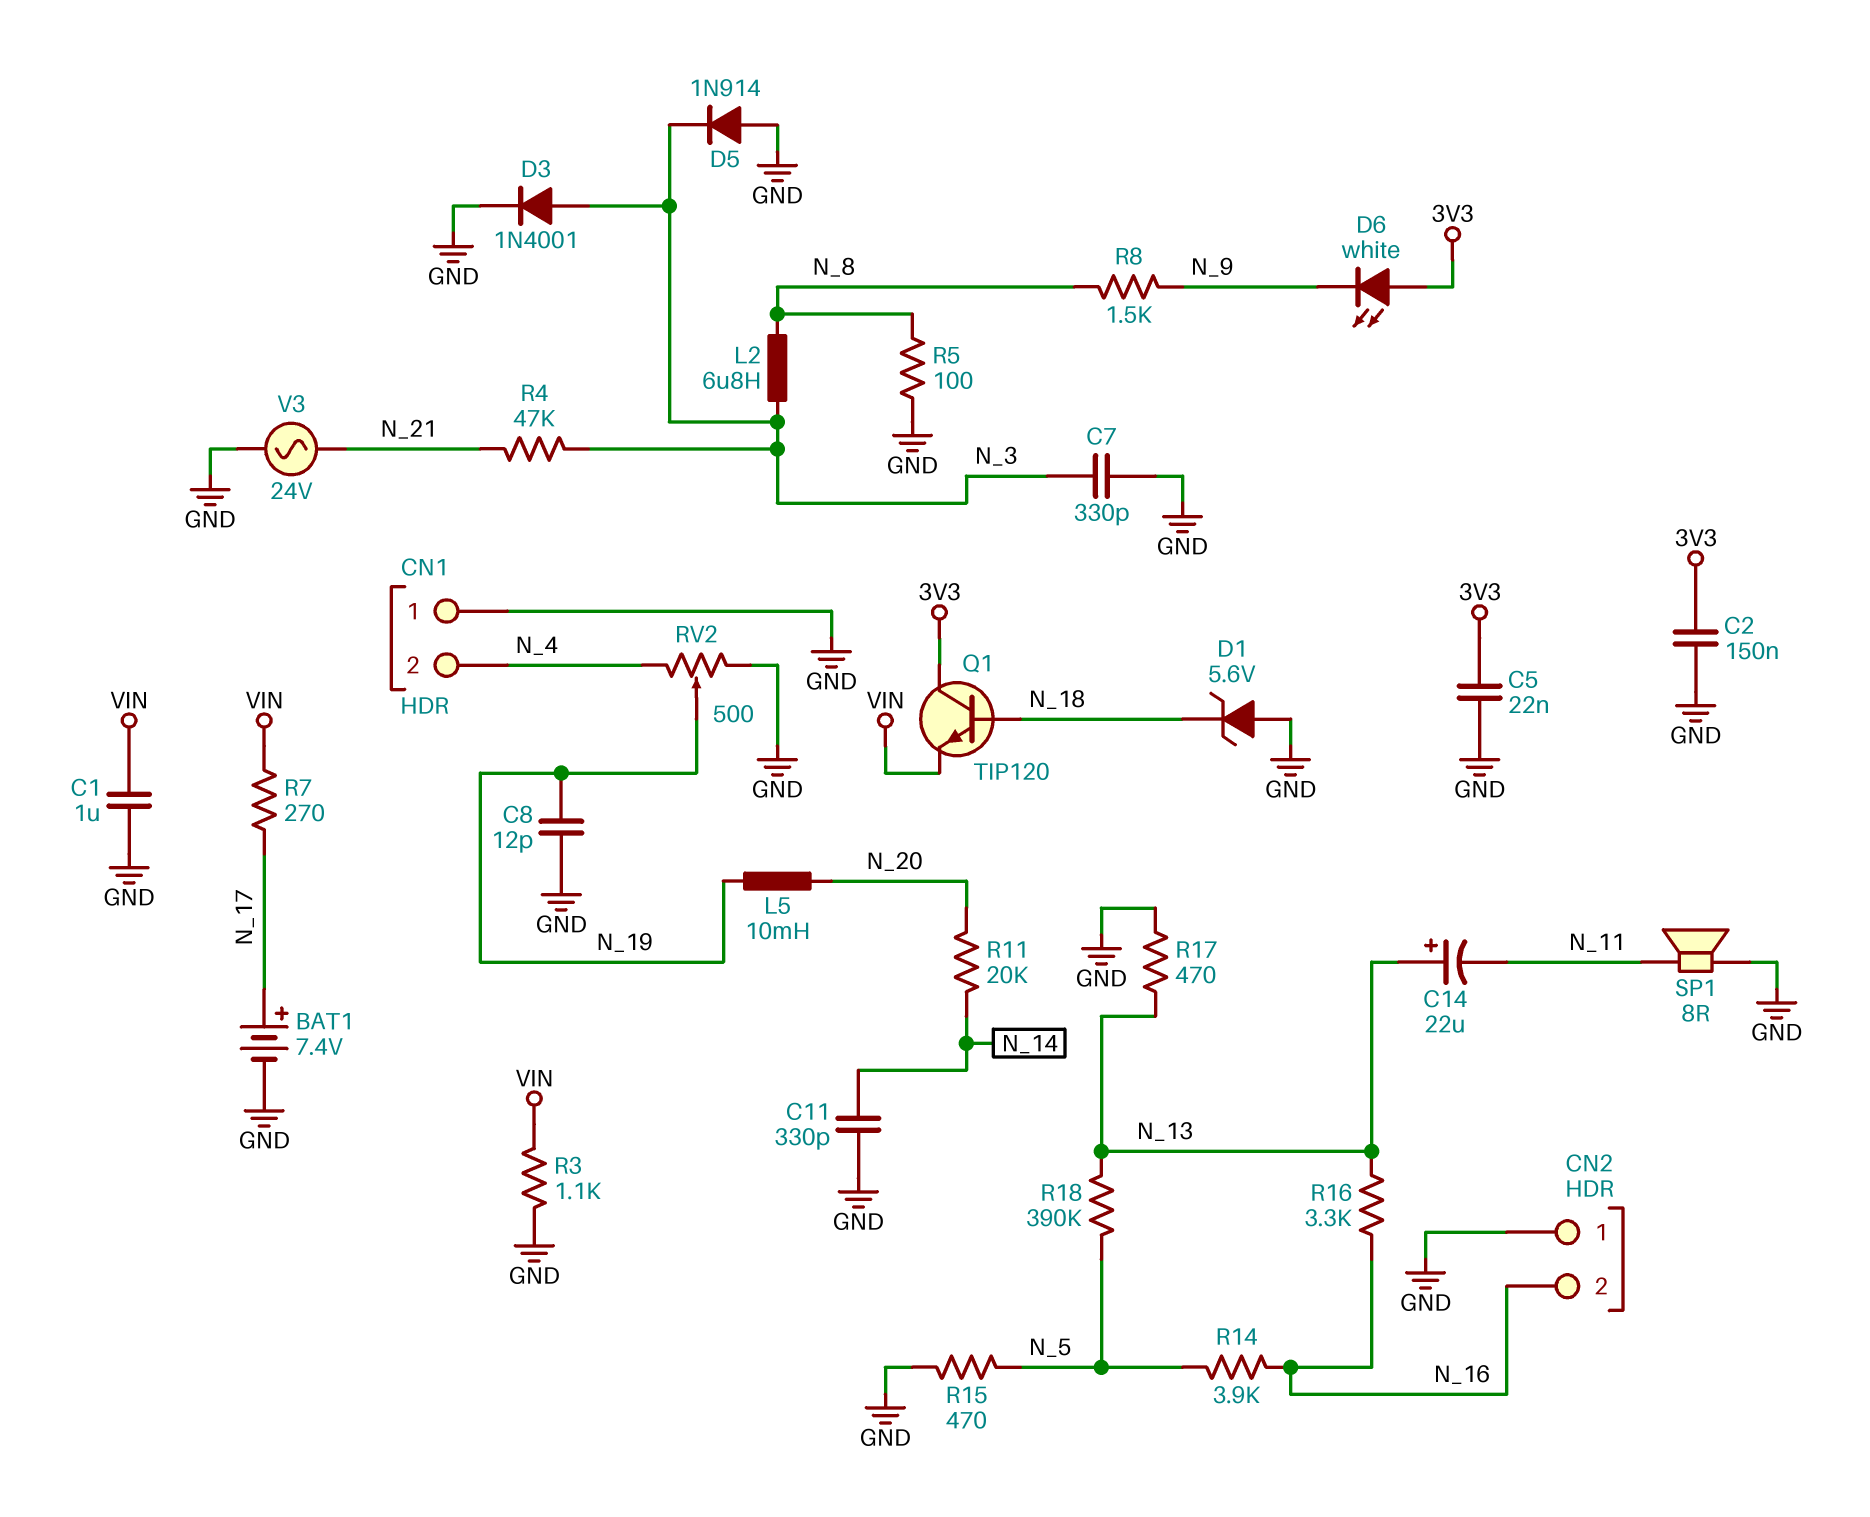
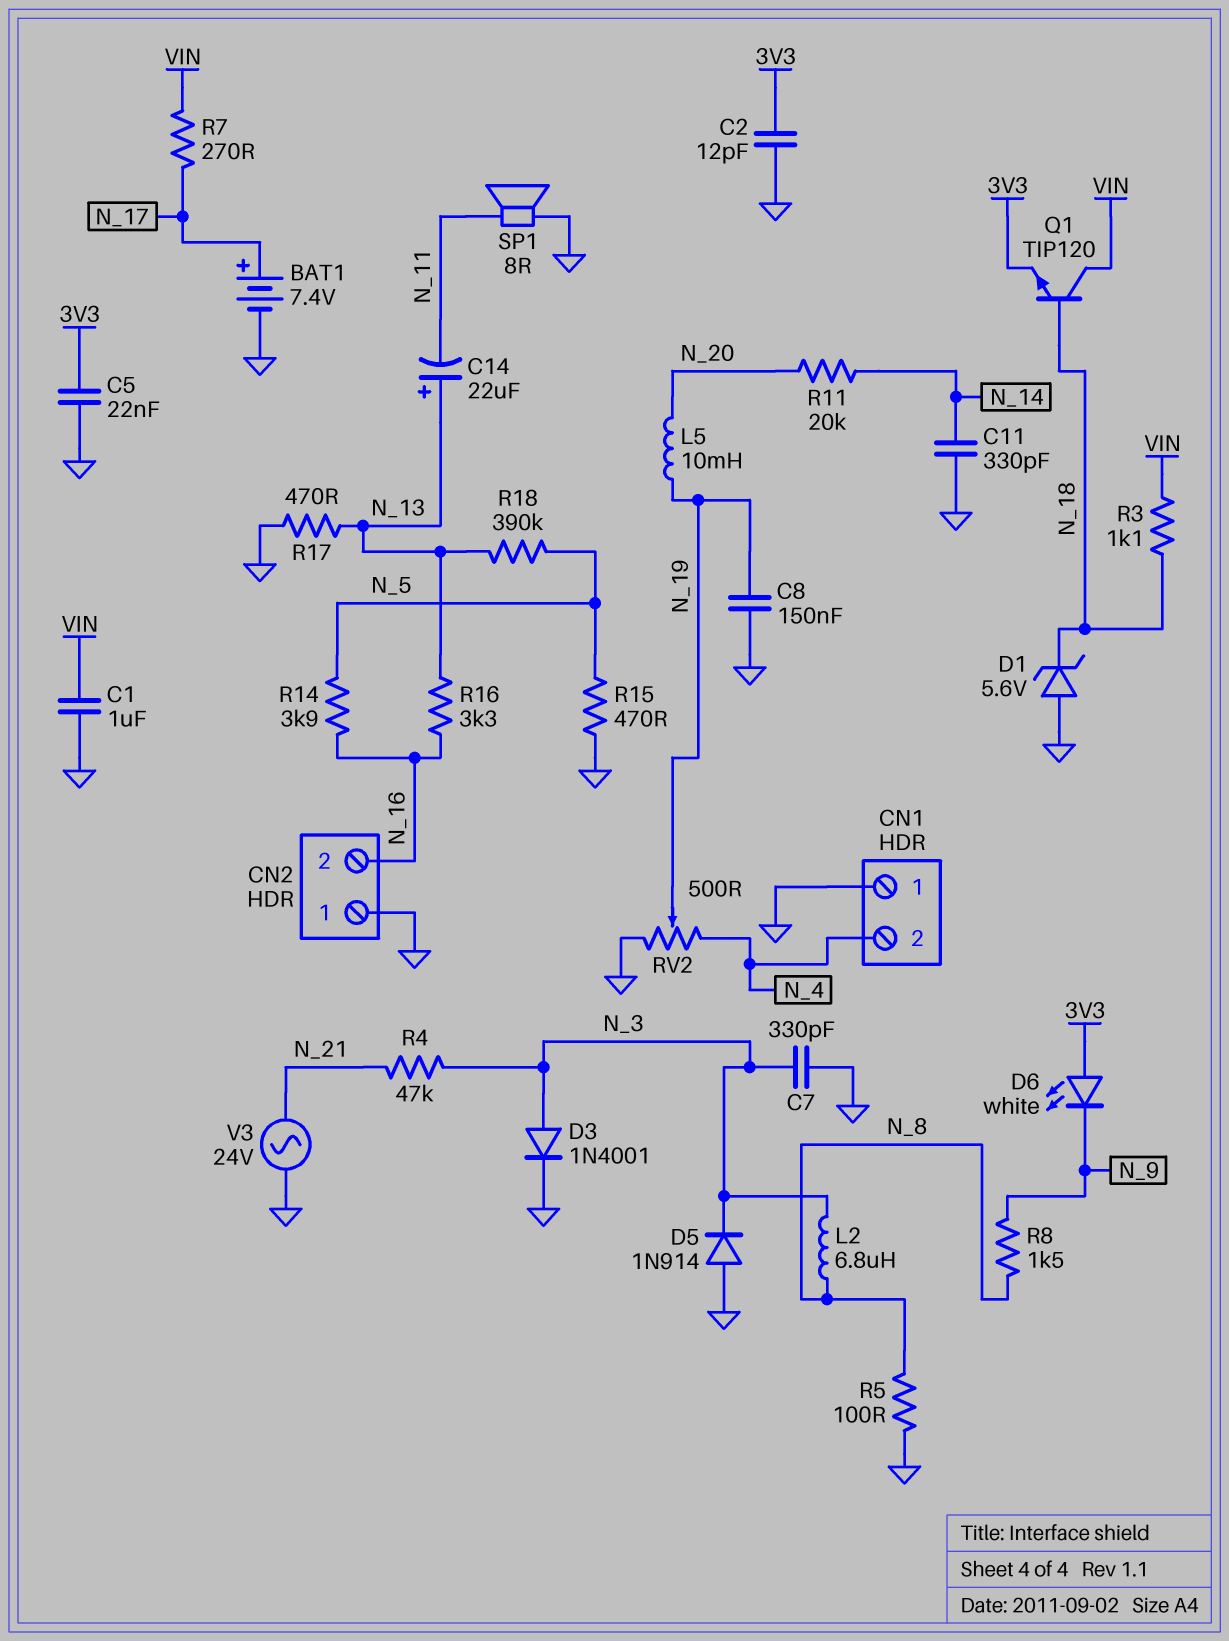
C2: 150nF (3V3, GND) -> 12pF (3V3, GND)
C8: 12pF (GND, N_19) -> 150nF (GND, N_19)
Q1: NPN TIP120 (B N_18, C 3V3, E VIN) -> NPN TIP120 (B N_18, C VIN, E 3V3)
R3: 1.1k (GND, VIN) -> 1.1k (N_18, VIN)

